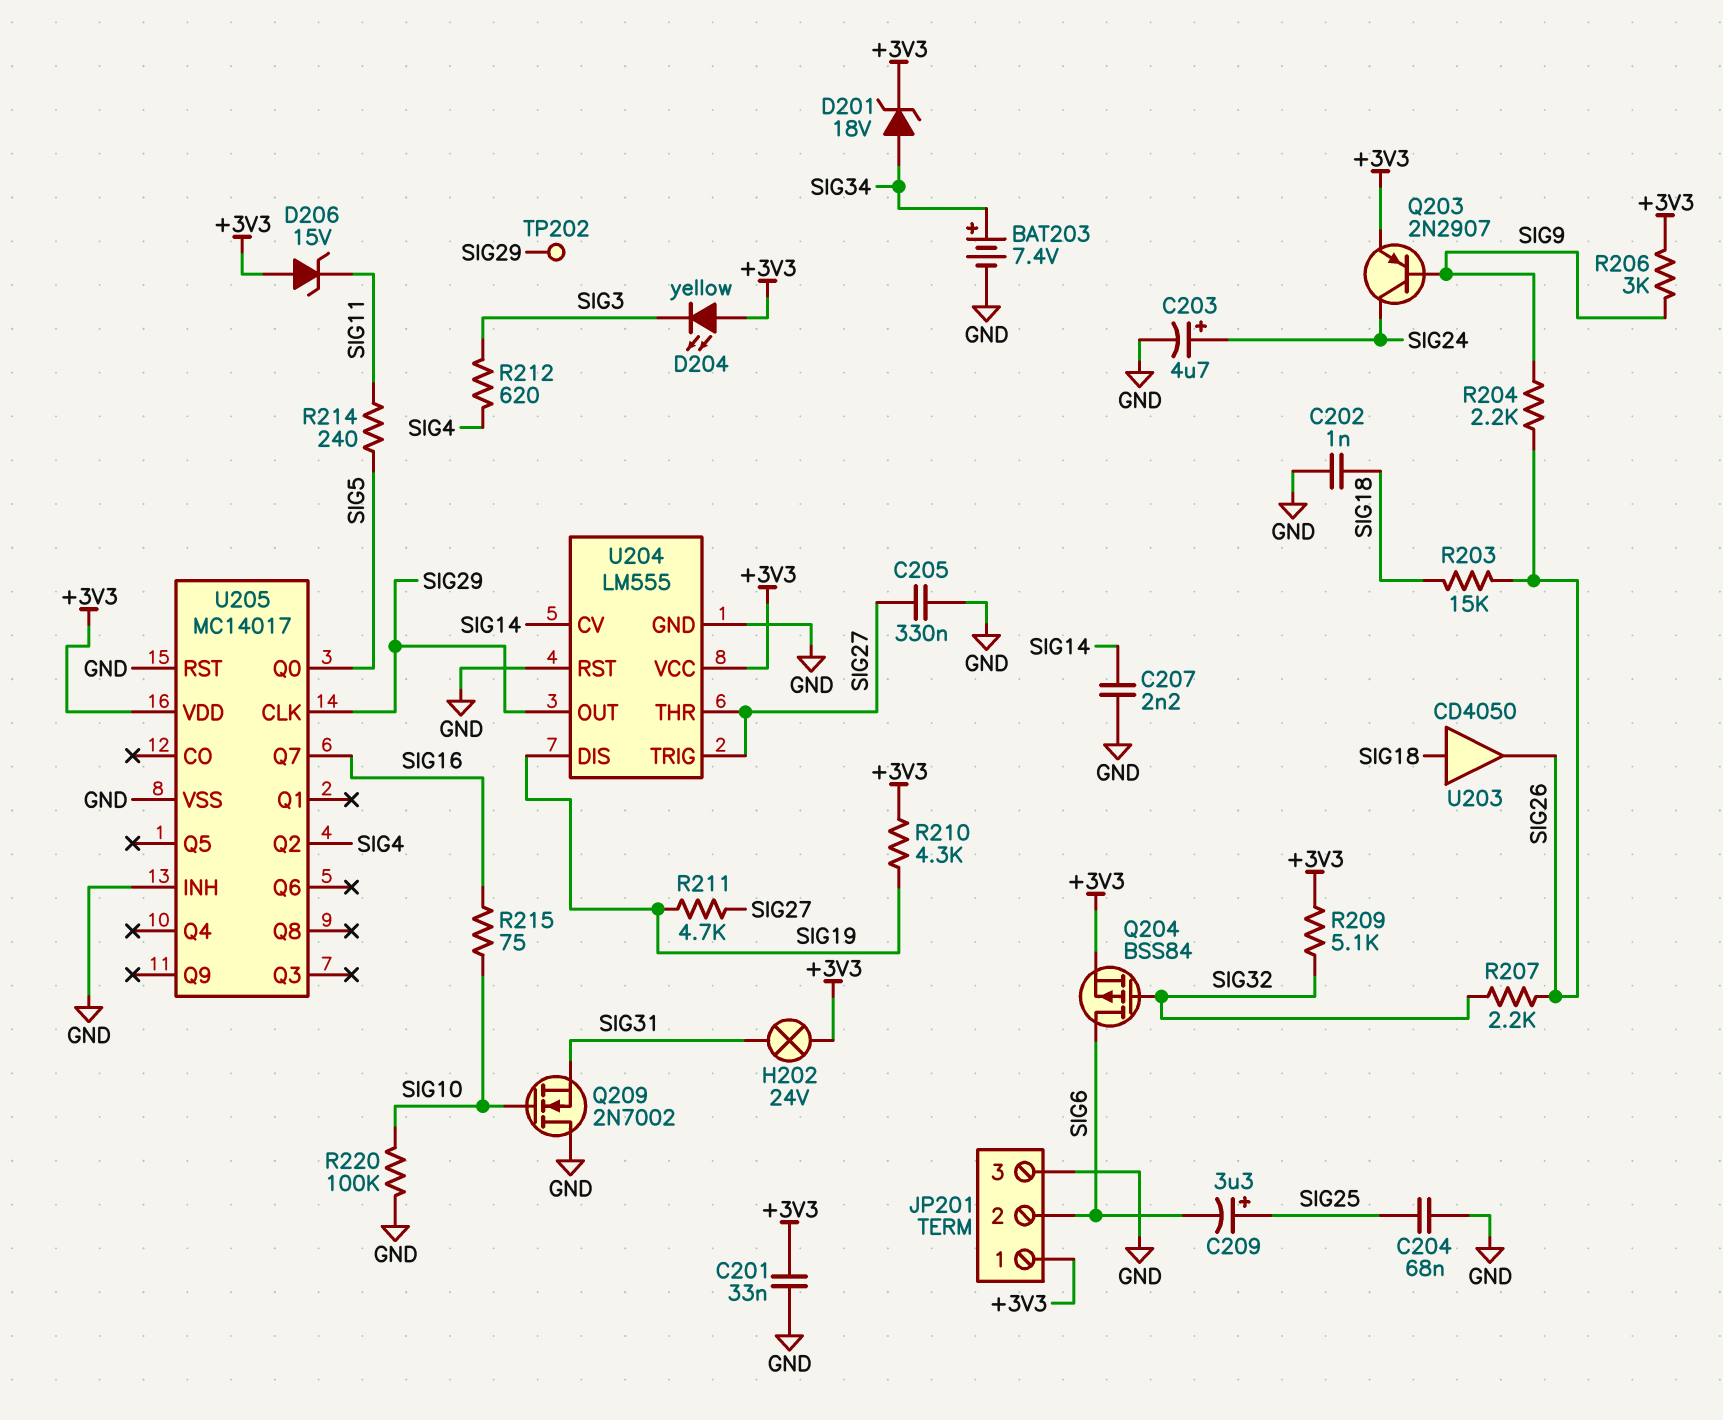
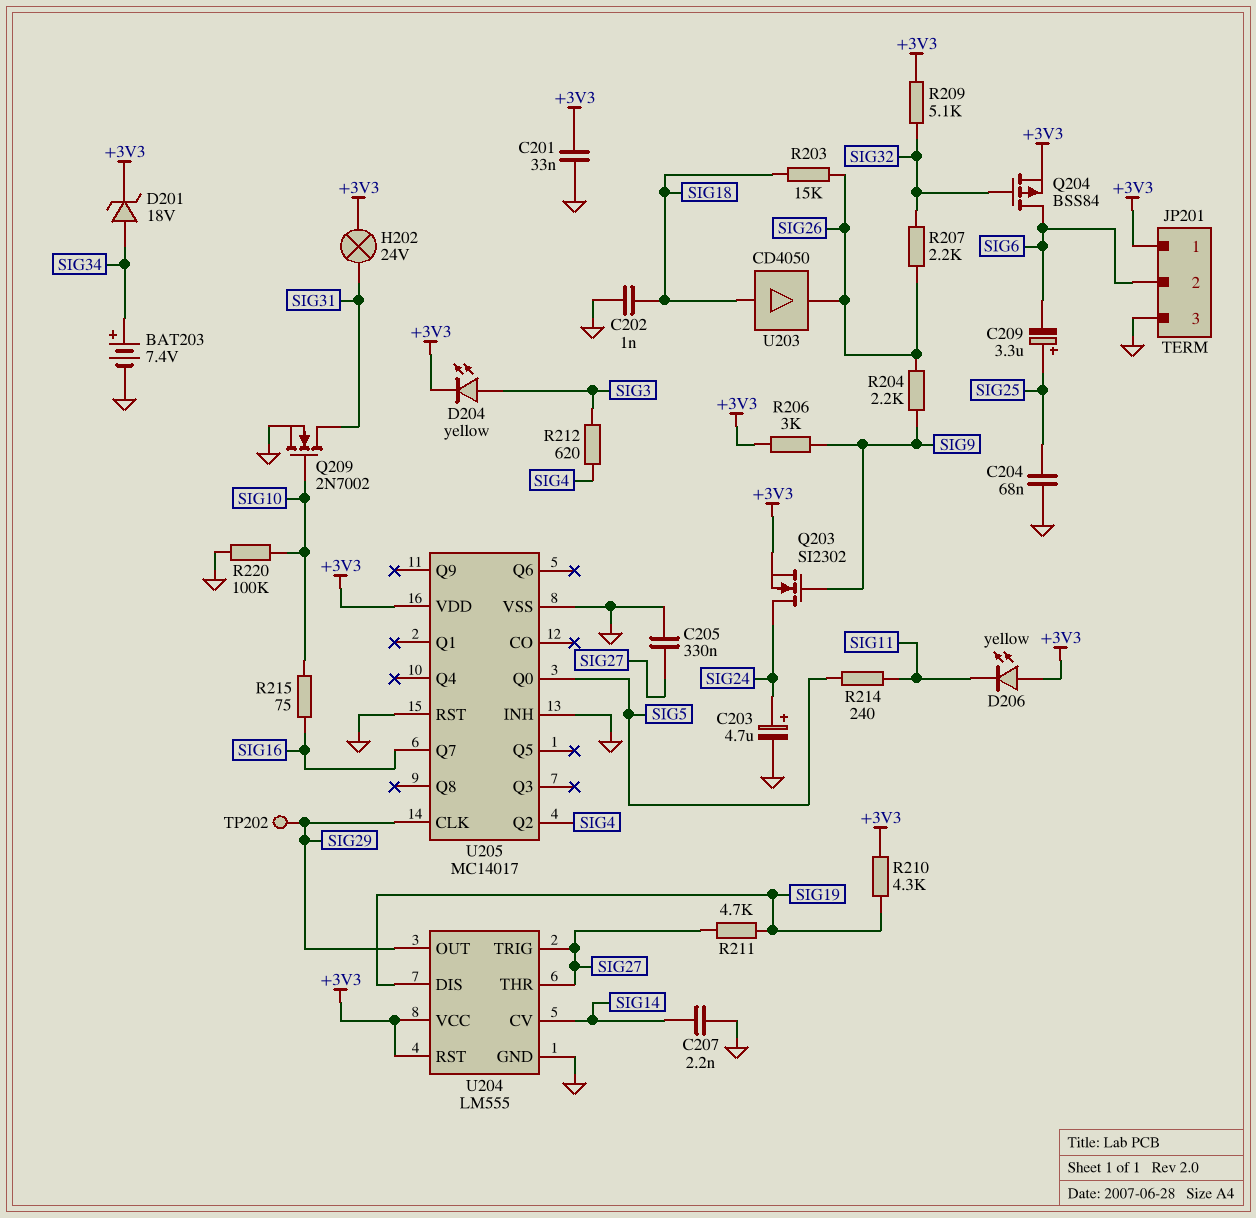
D204: LED yellow (A +3V3, K SIG3) -> LED yellow (A SIG3, K +3V3)
D206: zener 15V (A +3V3, K SIG11) -> LED yellow (A +3V3, K SIG11)
Q203: PNP 2N2907 (B SIG9, C SIG24, E +3V3) -> NMOS SI2302 (G SIG9, D SIG24, S +3V3)
Q209: NMOS 2N7002 (G SIG10, D GND, S SIG31) -> NMOS 2N7002 (G SIG10, D SIG31, S GND)
U204 pin RST: GND -> +3V3

